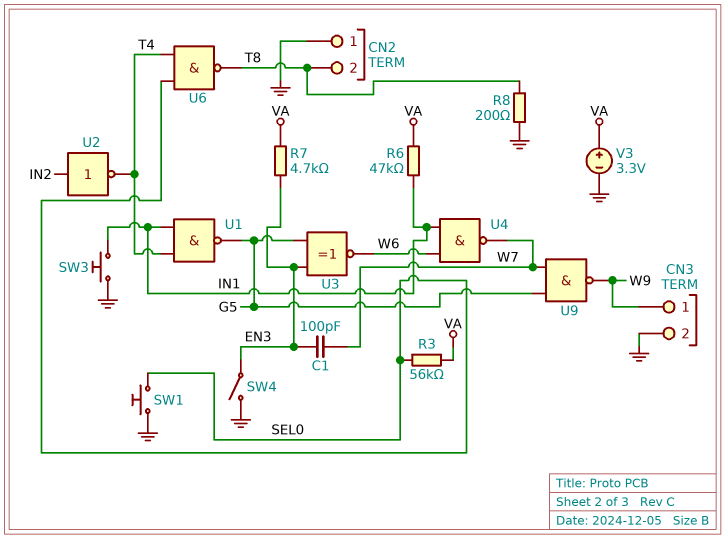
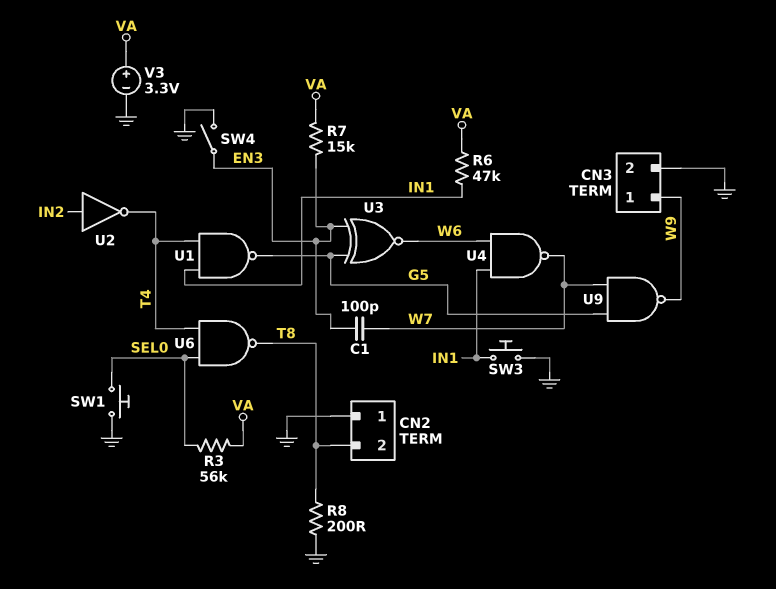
R7: 4.7k (EN3, VA) -> 15k (EN3, VA)

